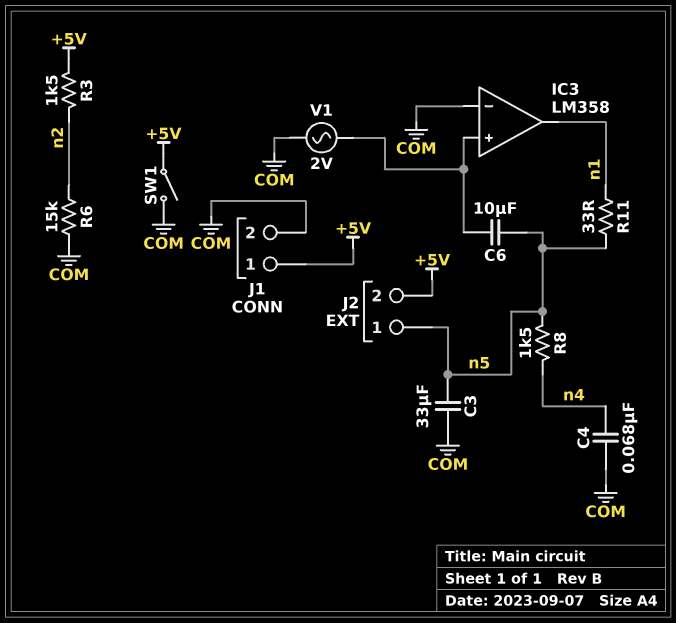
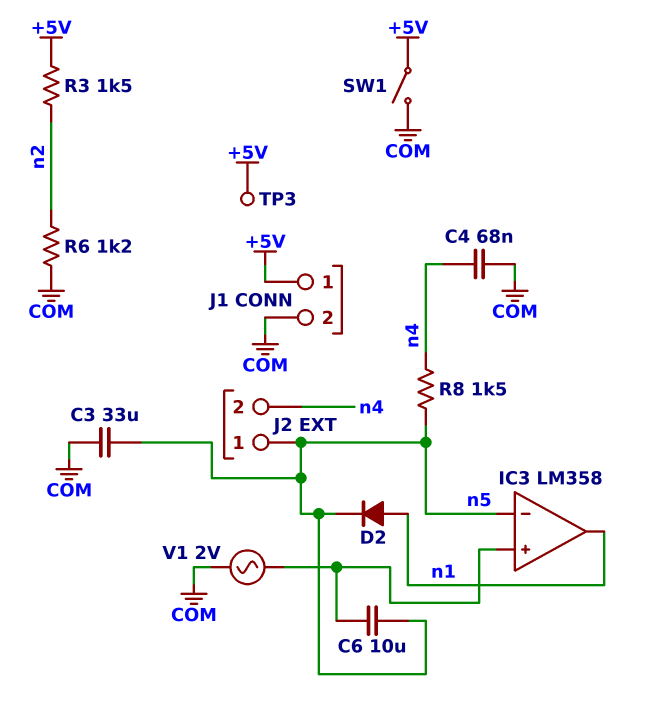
D2: none -> diode (A n1, K n5)
IC3 pin in-: COM -> n5
J2 pin 2: +5V -> n4
R6: 15k (COM, n2) -> 1.2k (COM, n2)
R11: 33 (n1, n5) -> none
TP3: none -> test point (+5V)

